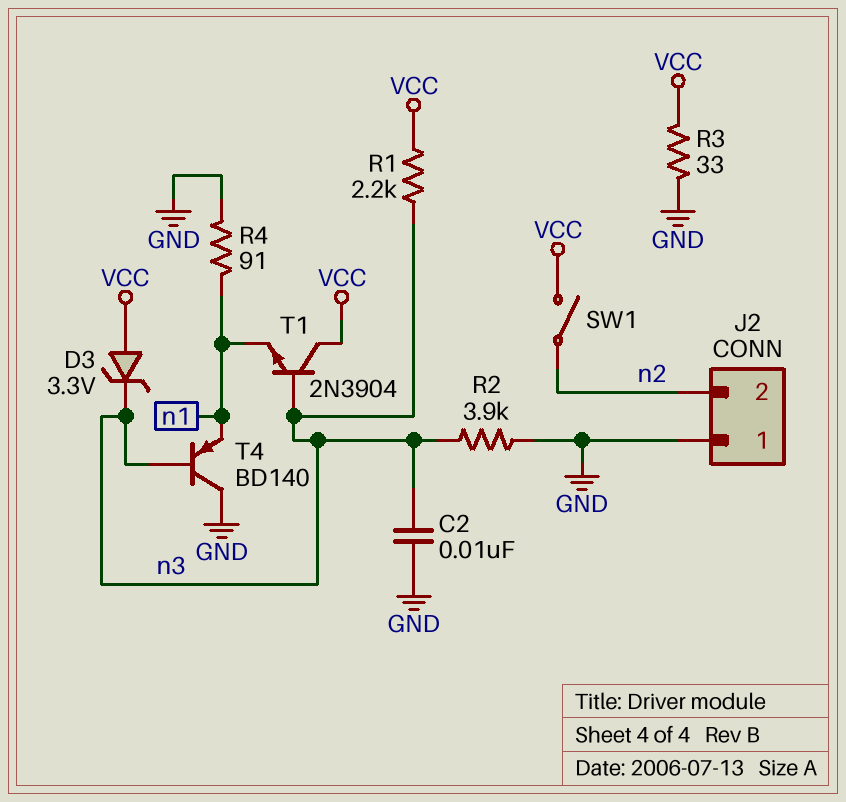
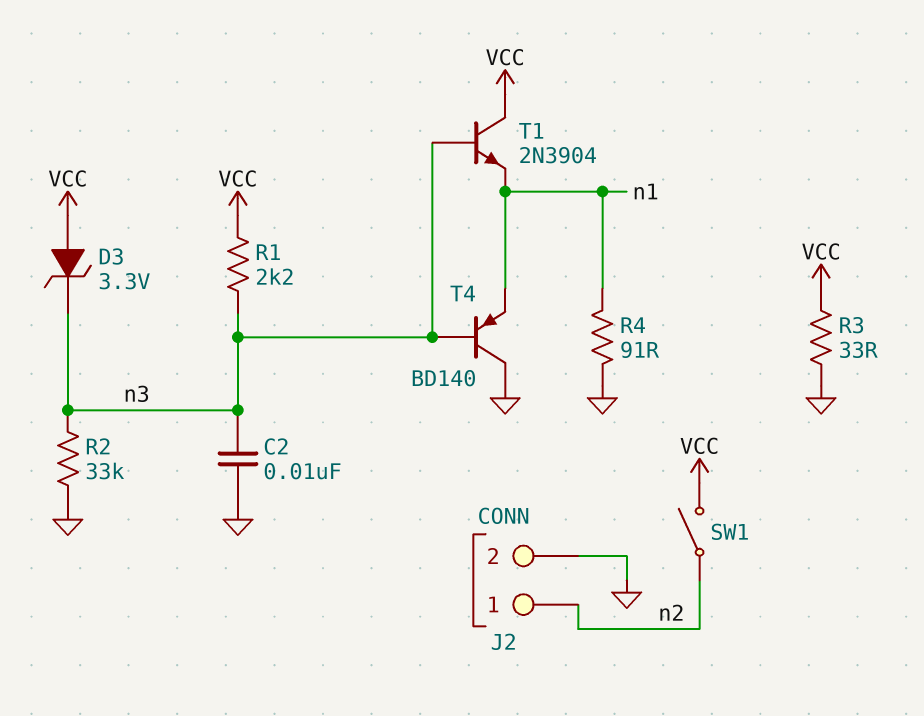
J2 pin 1: GND -> n2
J2 pin 2: n2 -> GND
R2: 3.9k (GND, n3) -> 33k (GND, n3)

